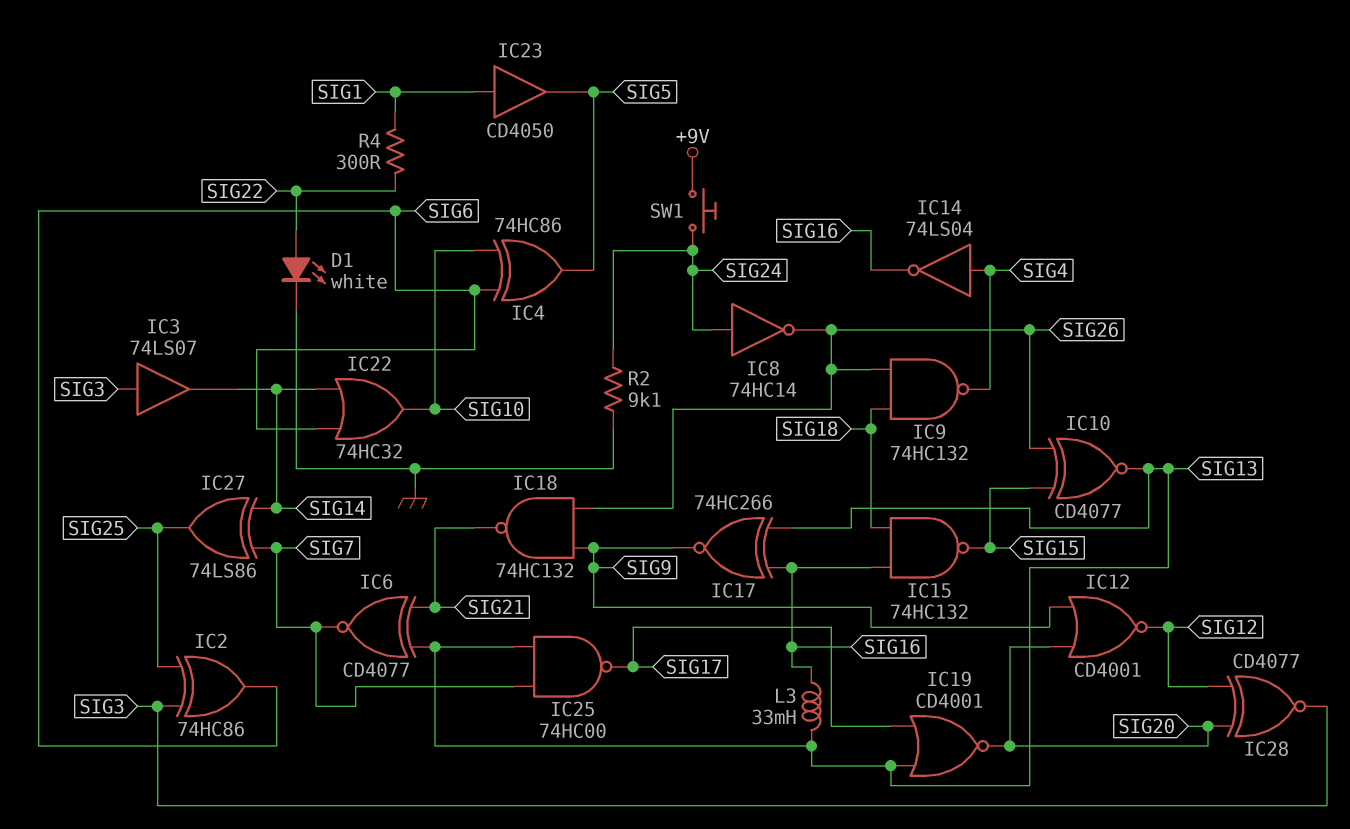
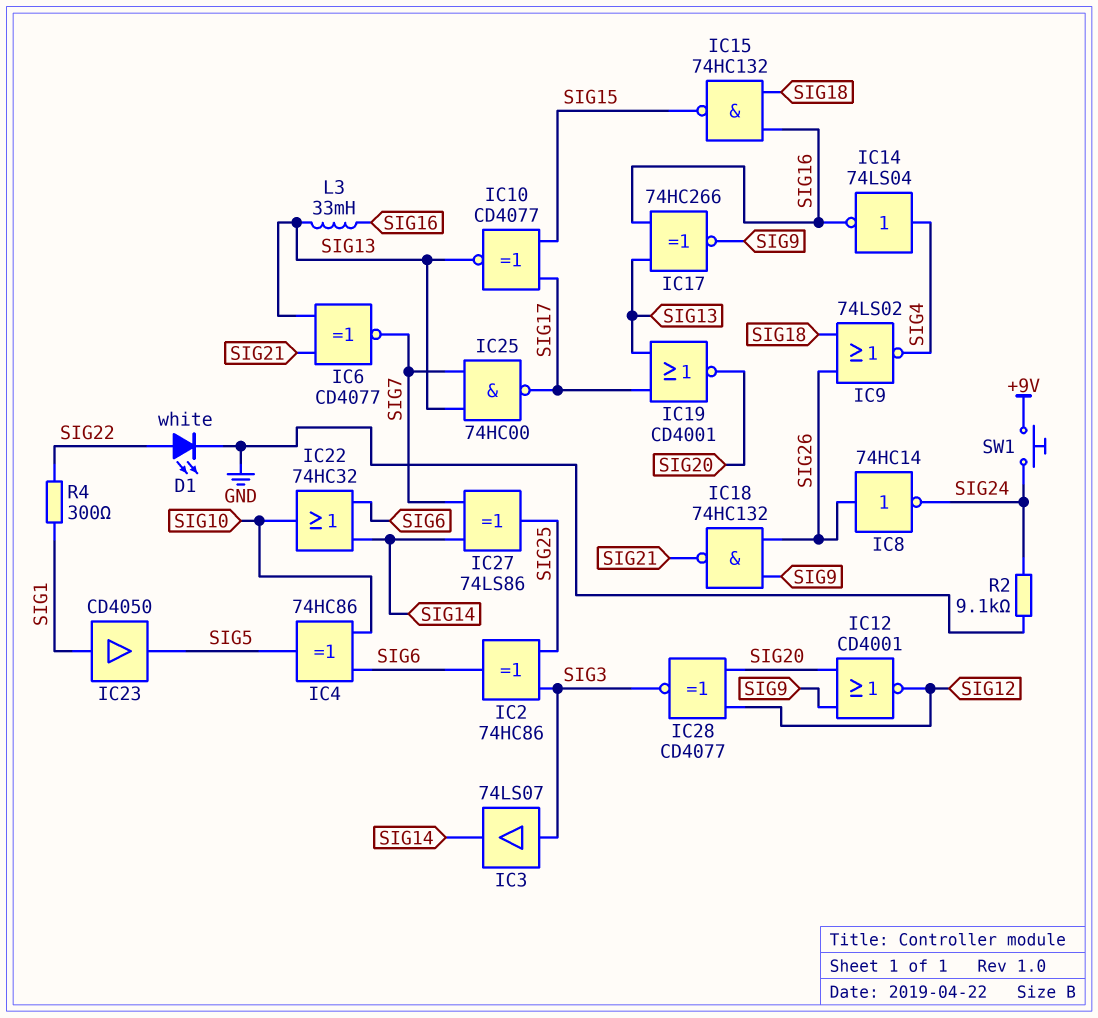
IC8: NOT 74HC14 (in SIG24, out SIG26) -> NOT 74HC14 (in SIG26, out SIG24)
IC9: NAND 74HC132 (in SIG18, in SIG26, out SIG4) -> NOR 74LS02 (in SIG18, in SIG26, out SIG4)
IC10: XNOR CD4077 (in SIG15, in SIG26, out SIG13) -> XNOR CD4077 (in SIG15, in SIG17, out SIG13)

